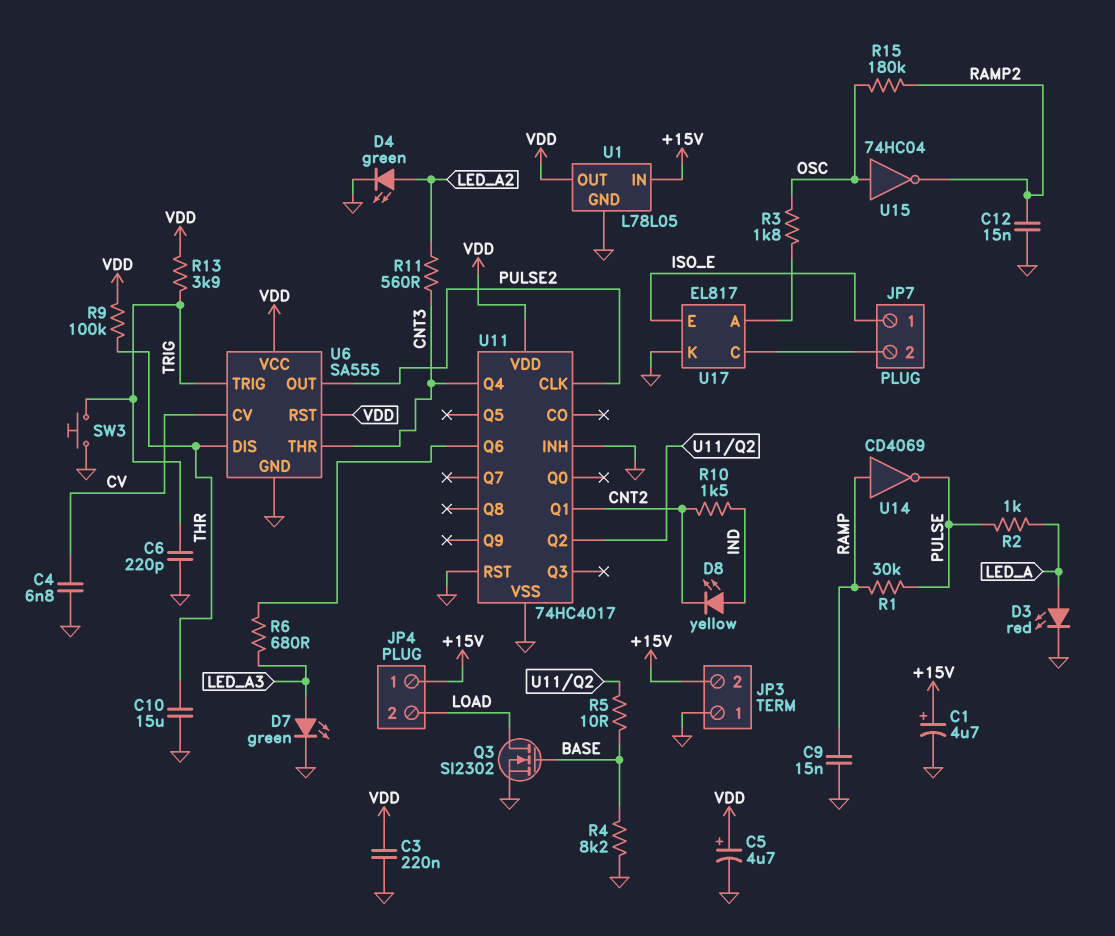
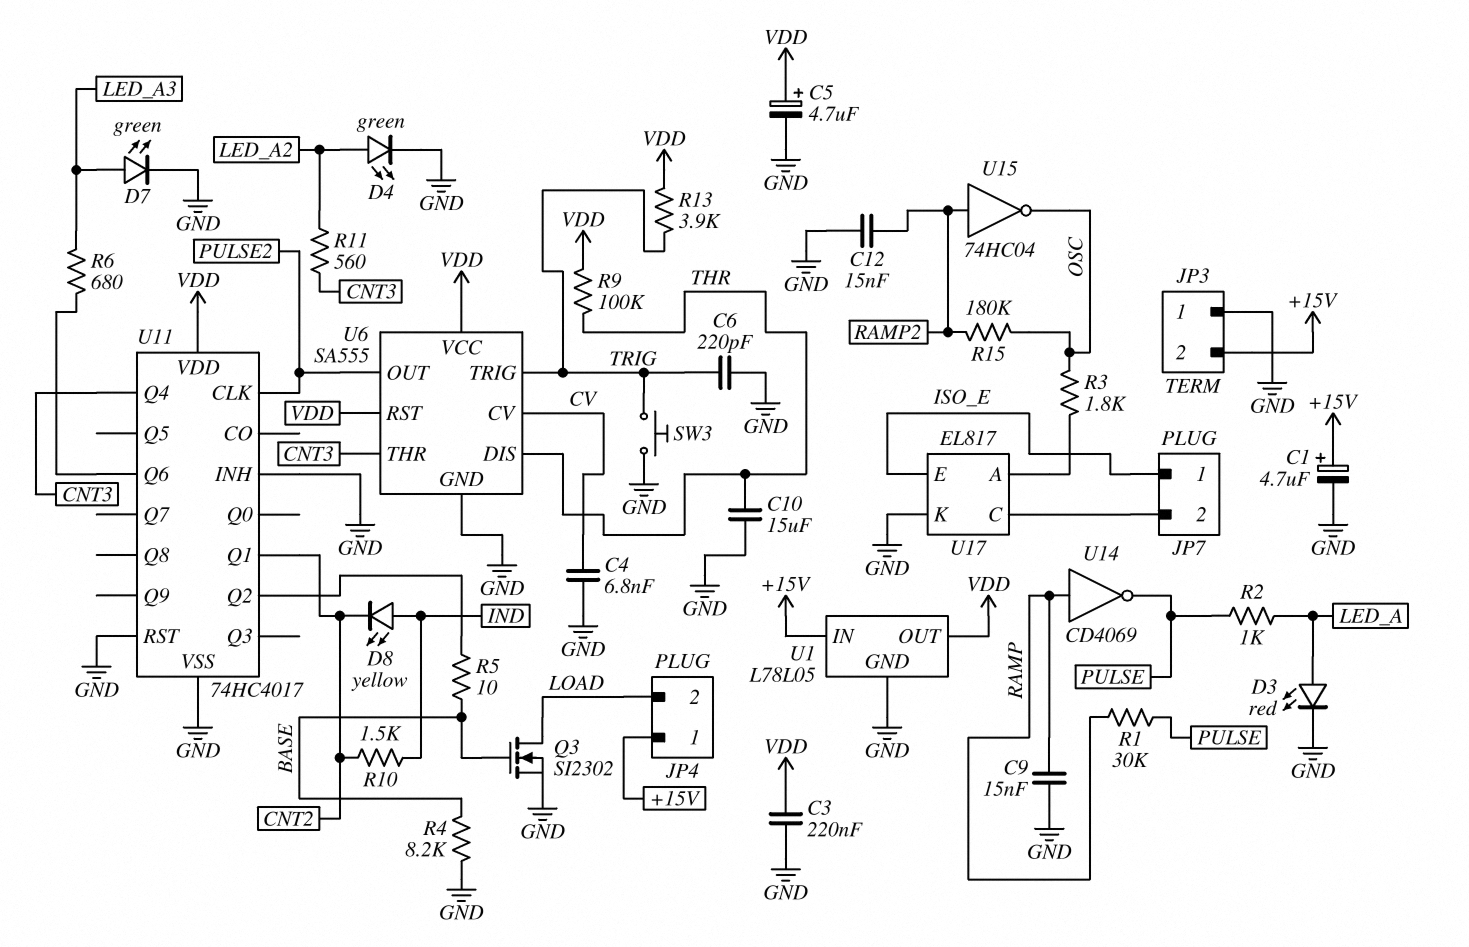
U15: NOT 74HC04 (in OSC, out RAMP2) -> NOT 74HC04 (in RAMP2, out OSC)

